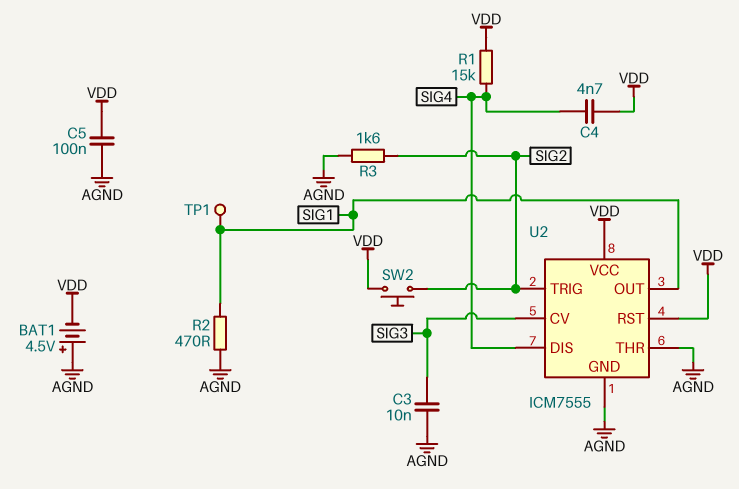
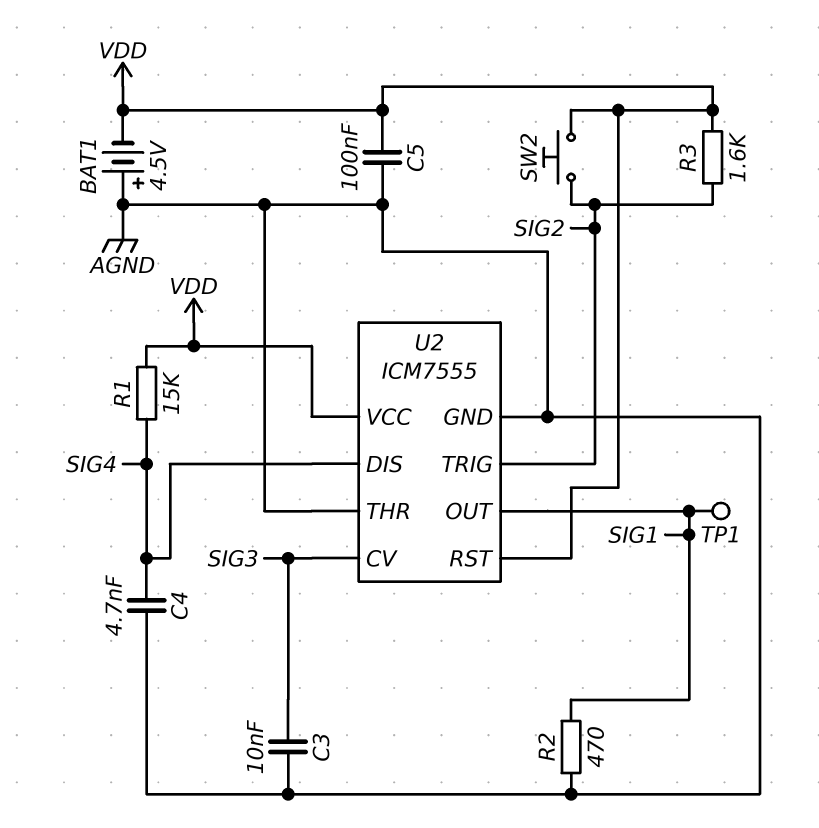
C4: 4.7nF (SIG4, VDD) -> 4.7nF (AGND, SIG4)
R3: 1.6k (AGND, SIG2) -> 1.6k (SIG2, VDD)

